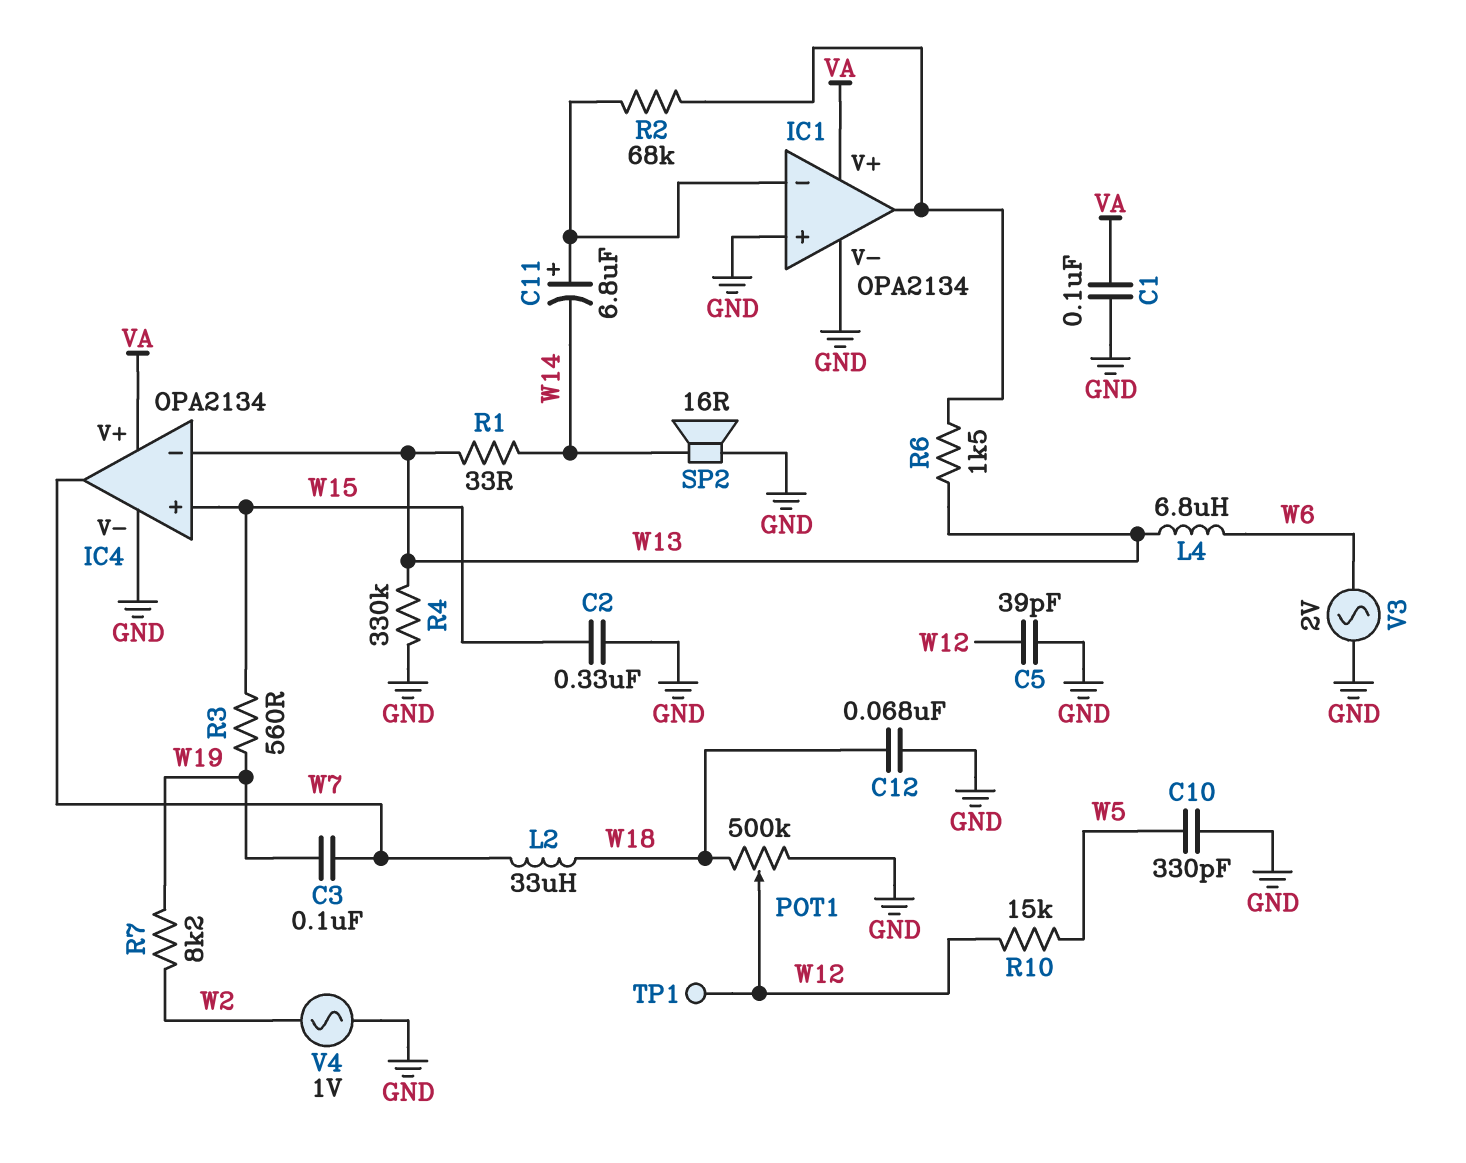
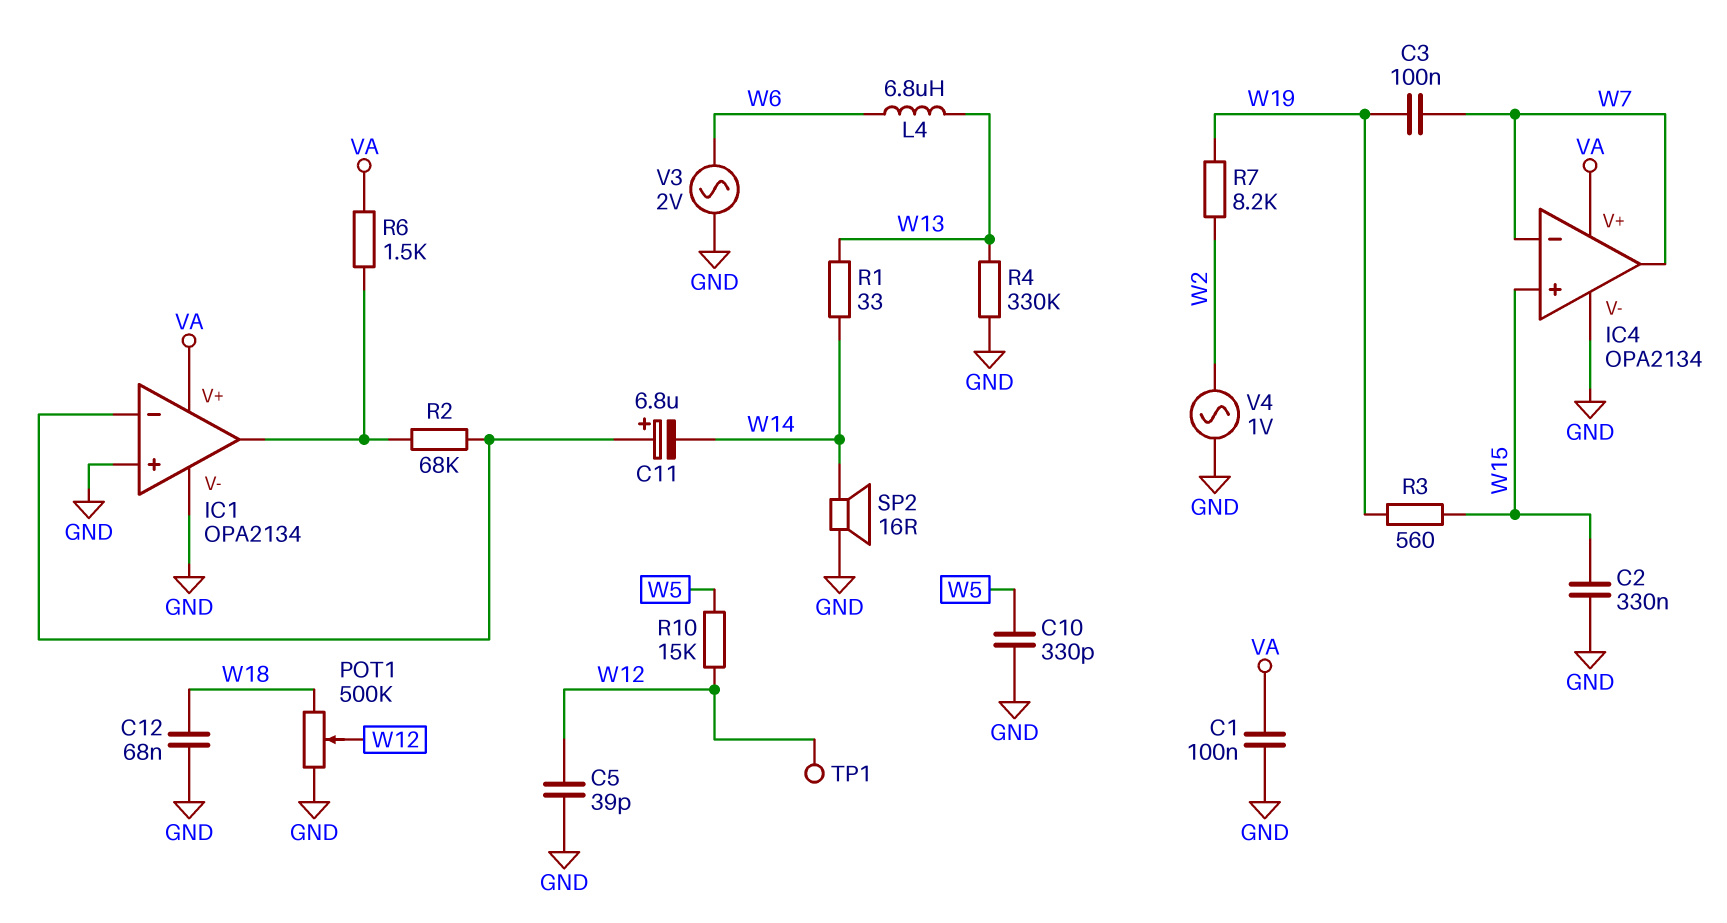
IC4 pin in-: W13 -> W7
L2: 33uH (W7, W18) -> none
R6: 1.5k (IC1/out, W13) -> 1.5k (IC1/out, VA)

